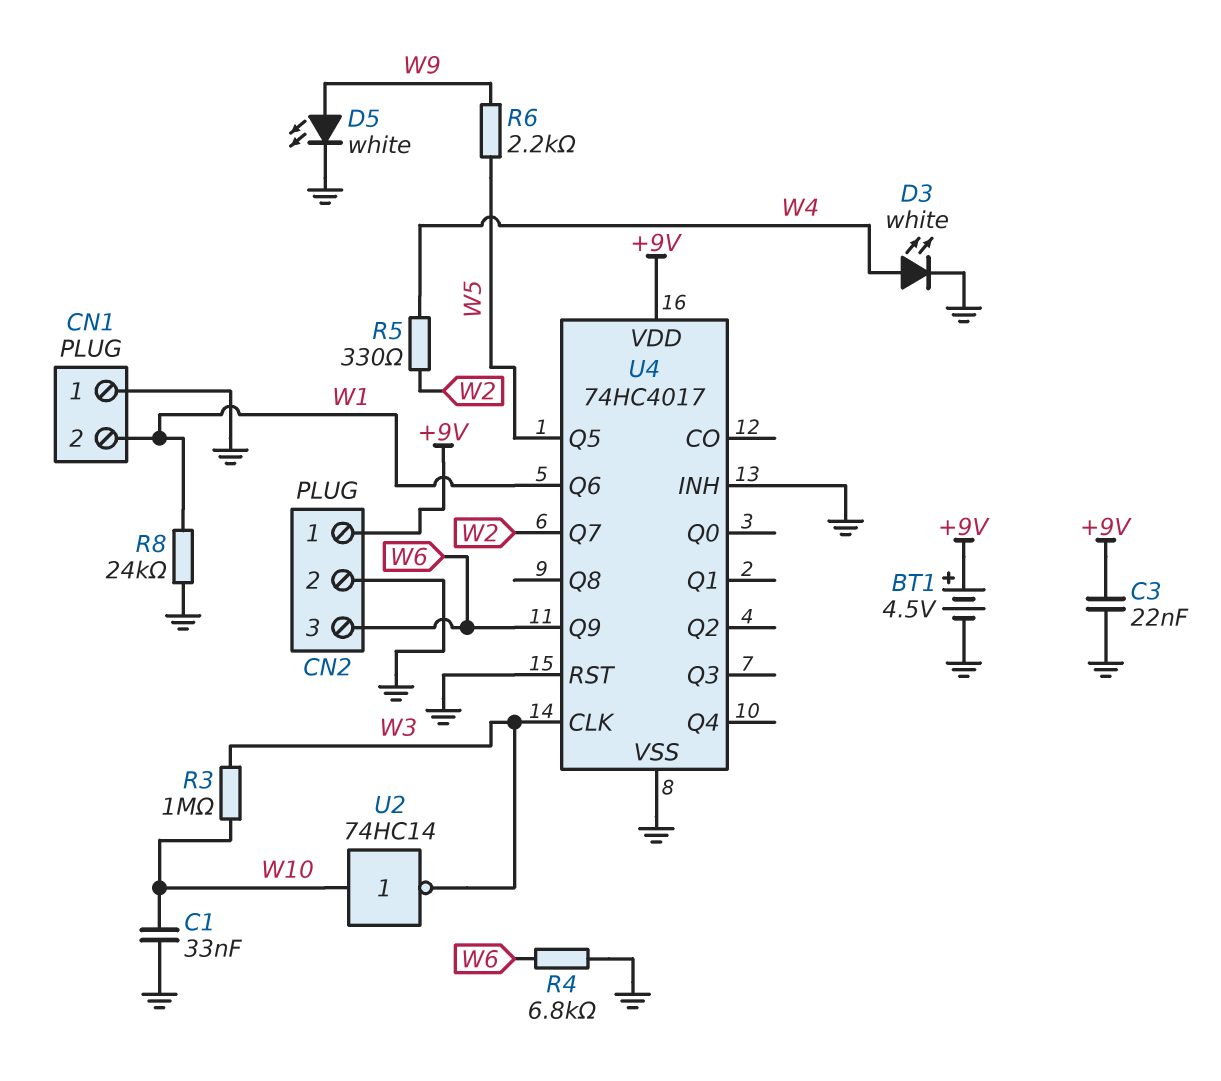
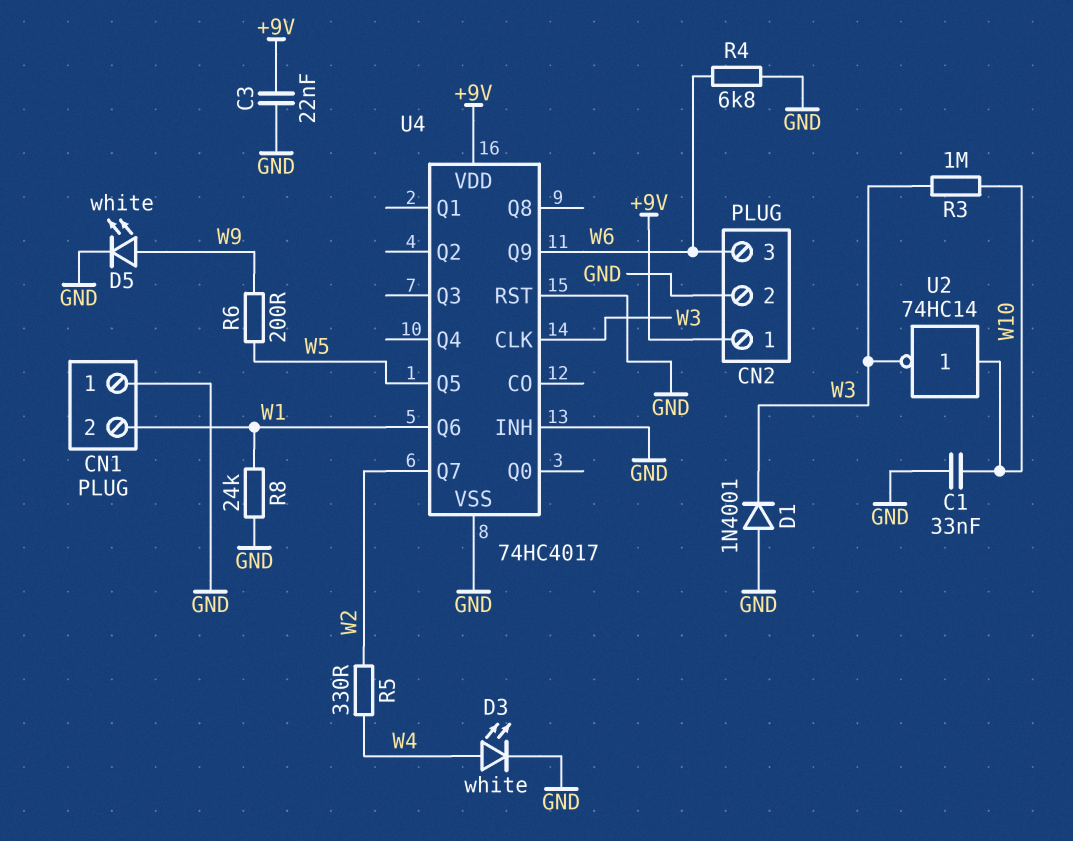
BT1: 4.5V (plus +9V, minus GND) -> none
D1: none -> diode 1N4001 (A GND, K W3)
R6: 2.2k (W5, W9) -> 200 (W5, W9)

